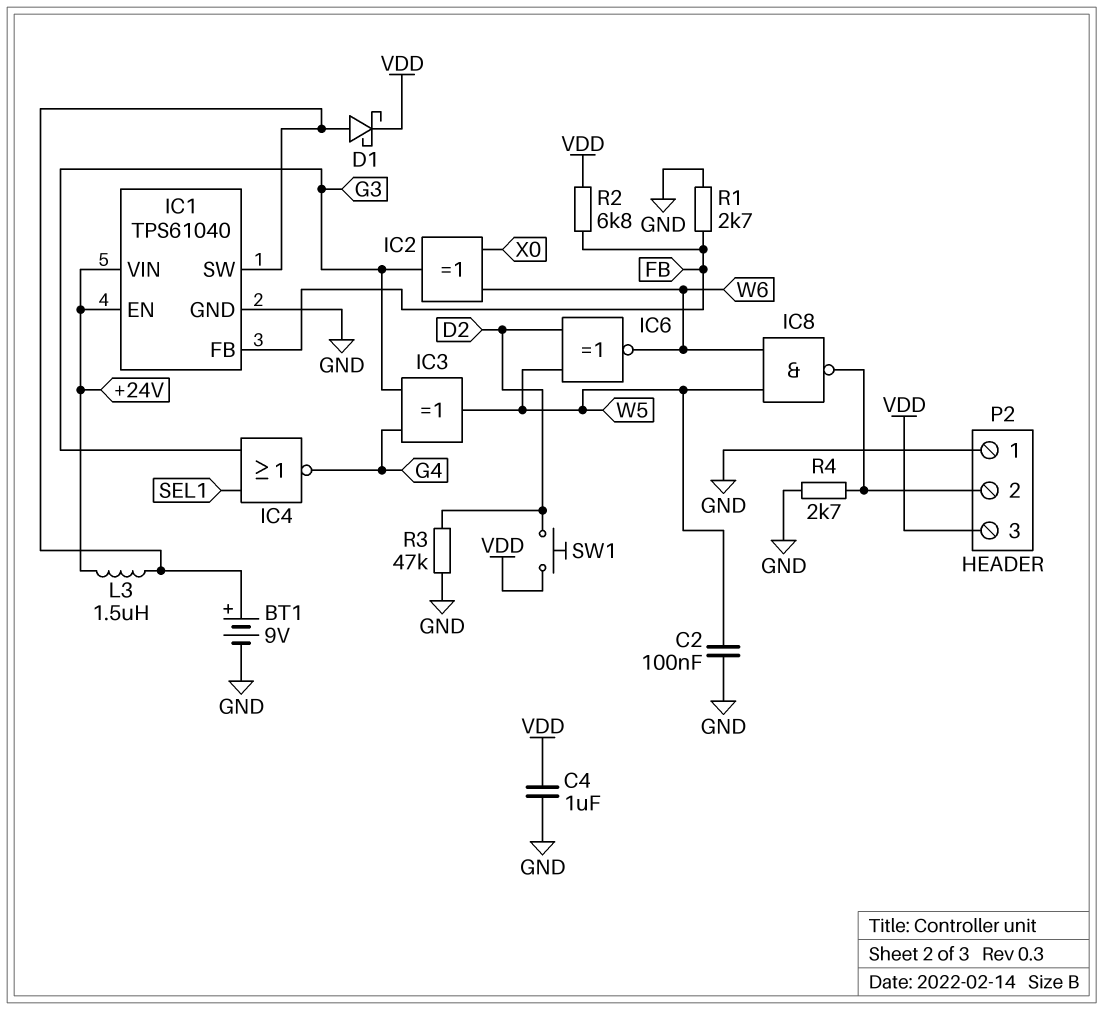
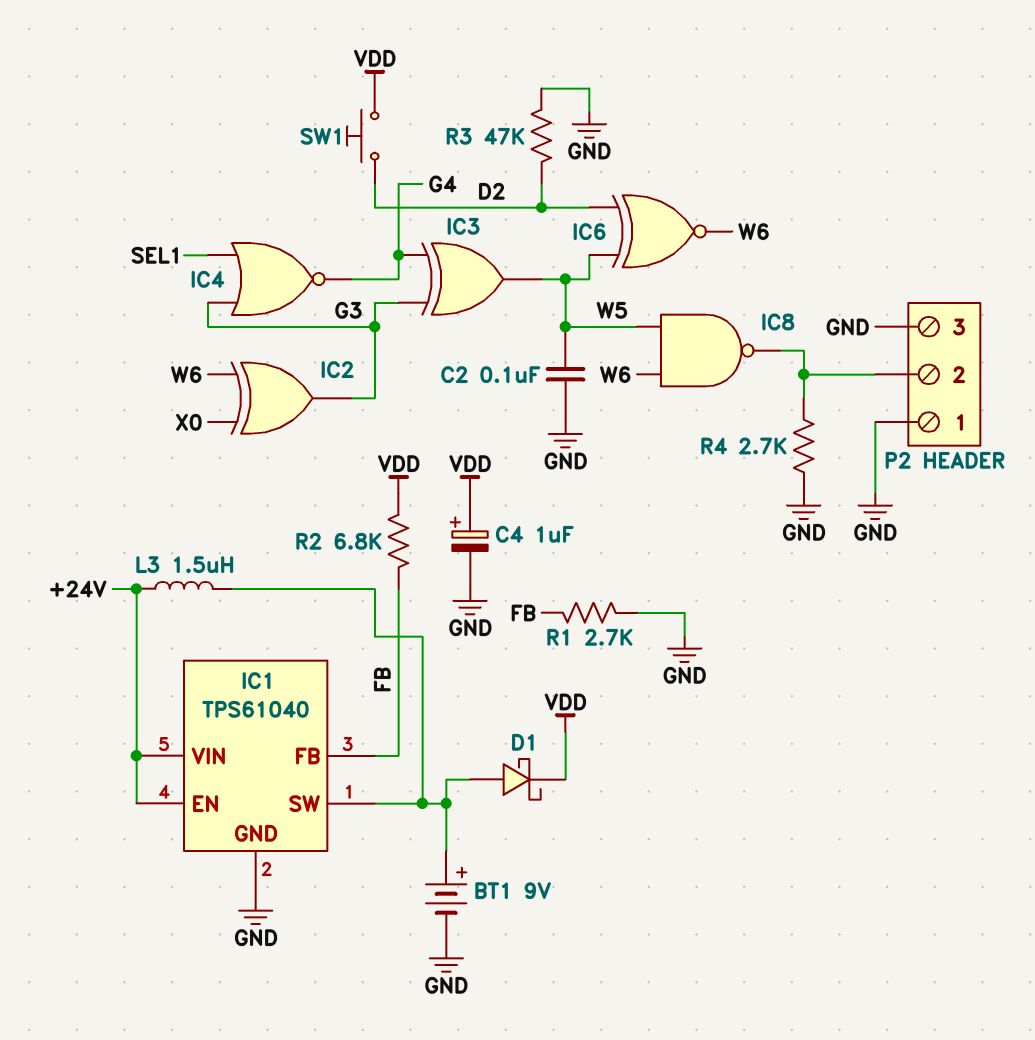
C4: 1uF (GND, VDD) -> 1uF (plus VDD, minus GND)
P2 pin 3: VDD -> GND

